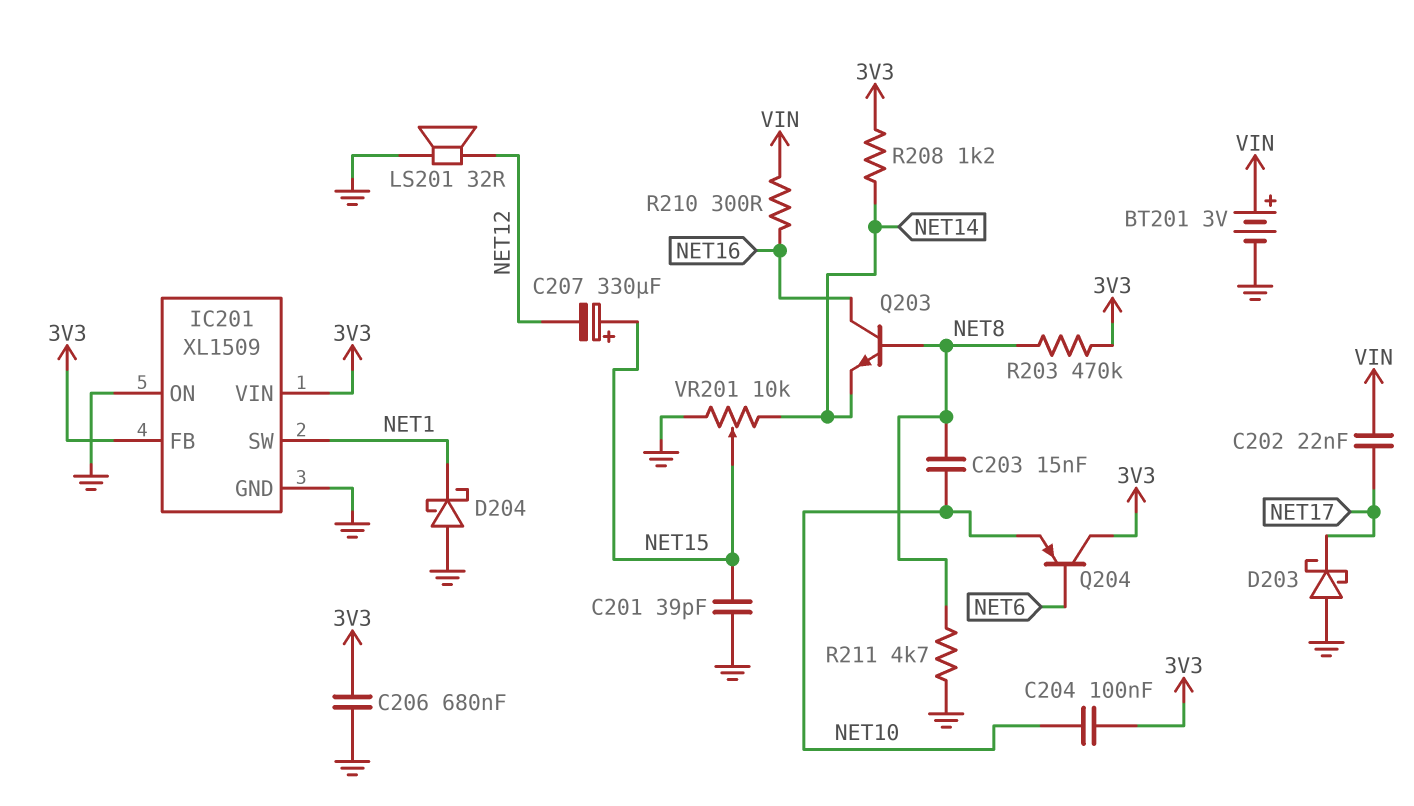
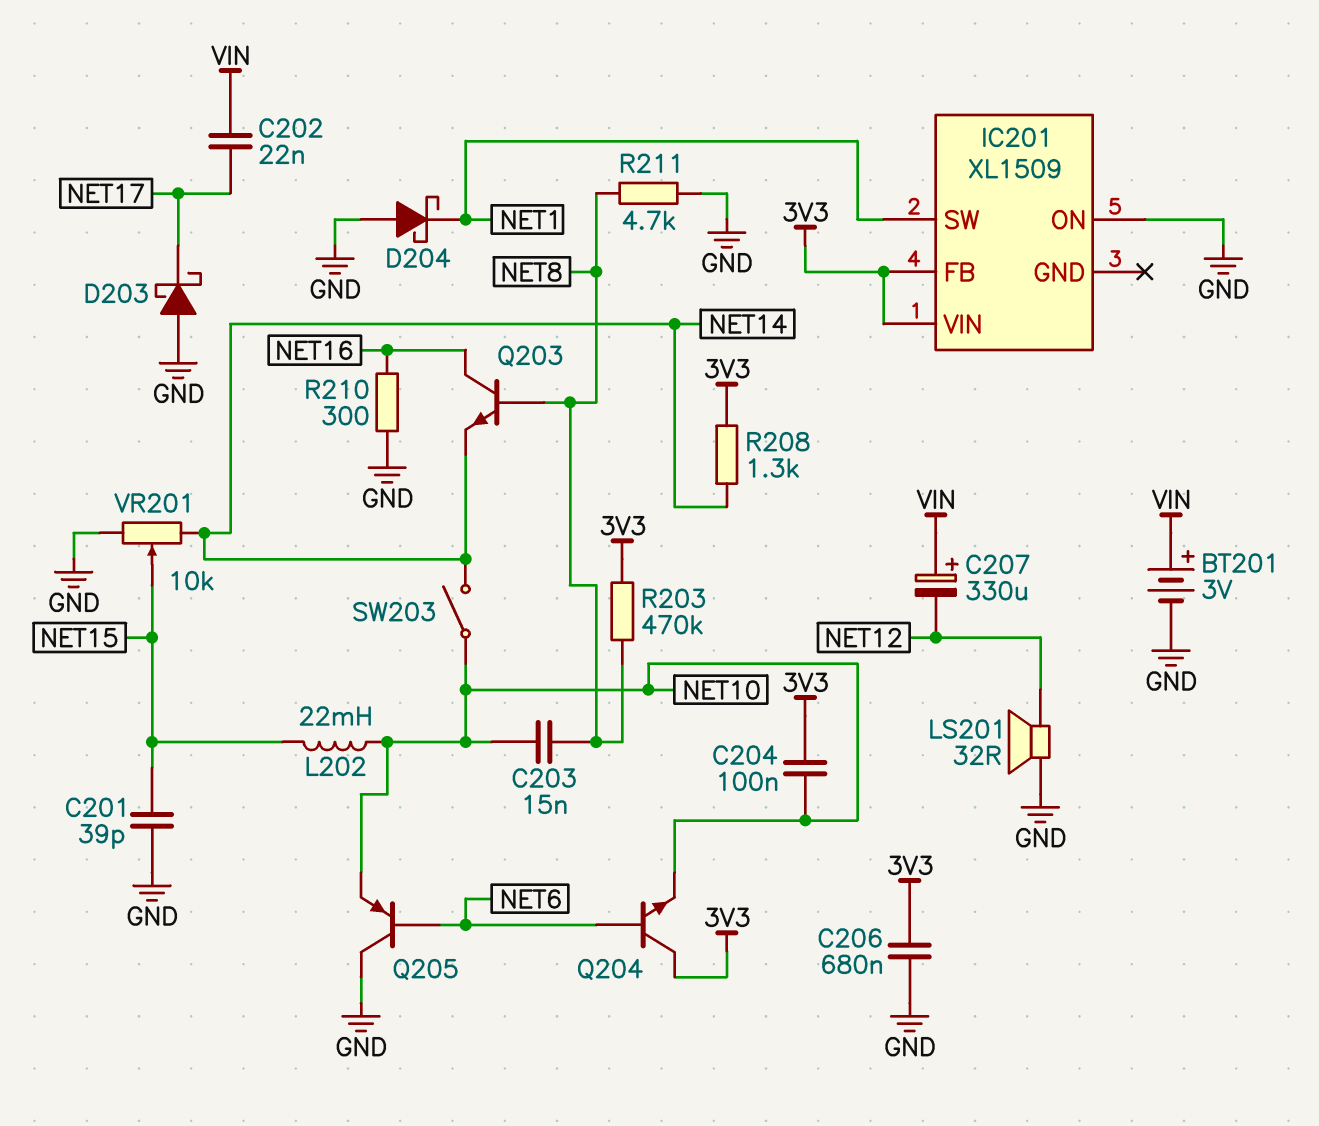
C207: 330uF (plus NET15, minus NET12) -> 330uF (plus VIN, minus NET12)
IC201 pin GND: GND -> none
L202: none -> 22mH (NET10, NET15)
Q204: PNP (B NET6, C 3V3, E NET10) -> NPN (B NET6, C 3V3, E NET10)
Q205: none -> PNP (B NET6, C GND, E NET10)
R208: 1.2k (3V3, NET14) -> 1.3k (3V3, NET14)
R210: 300 (NET16, VIN) -> 300 (GND, NET16)
SW203: none -> switch (NET10, NET14)

